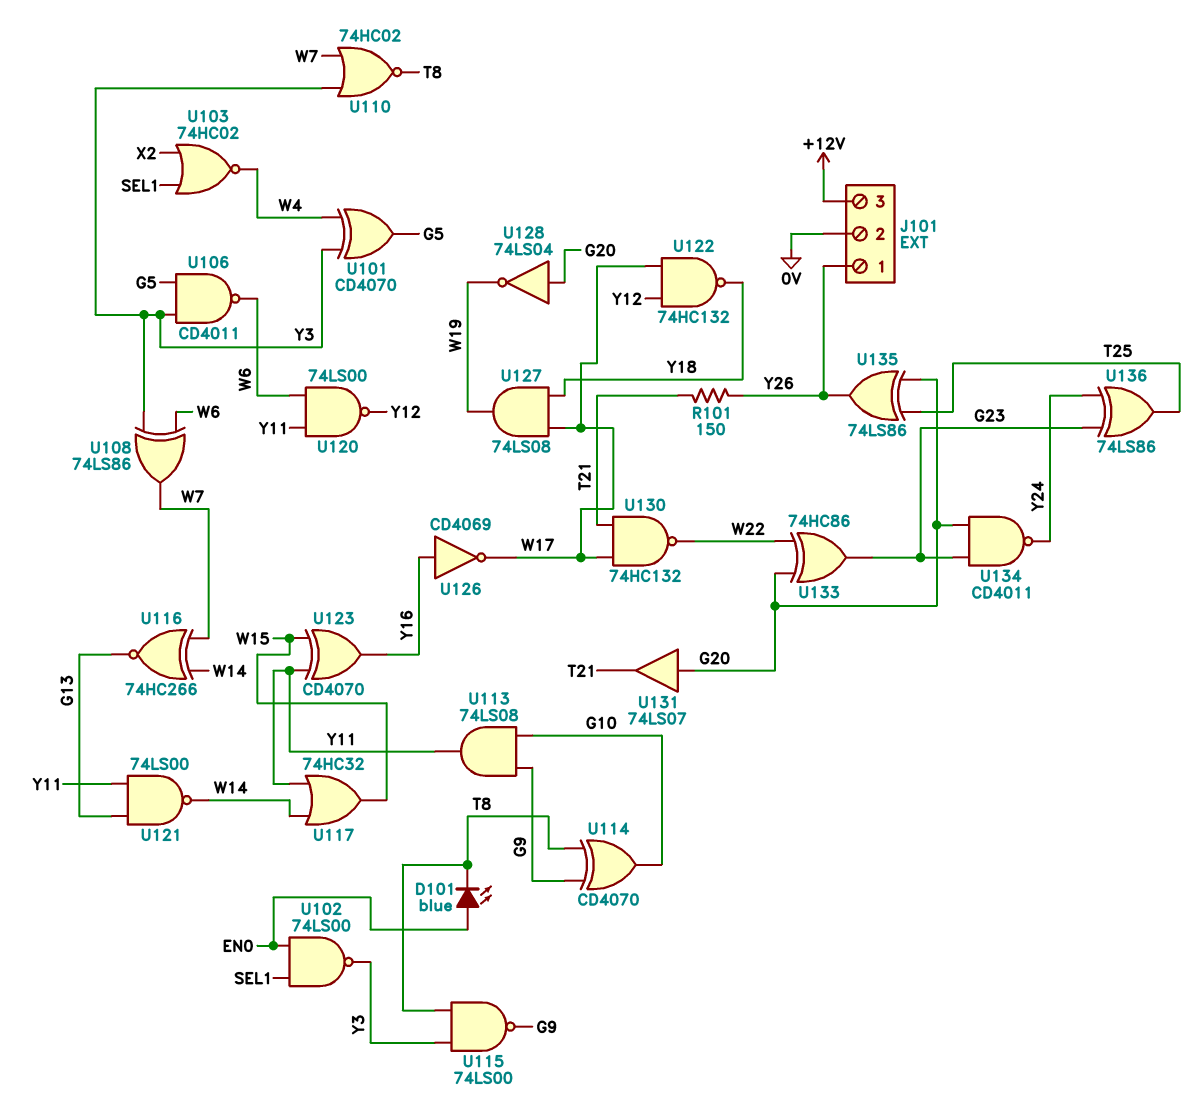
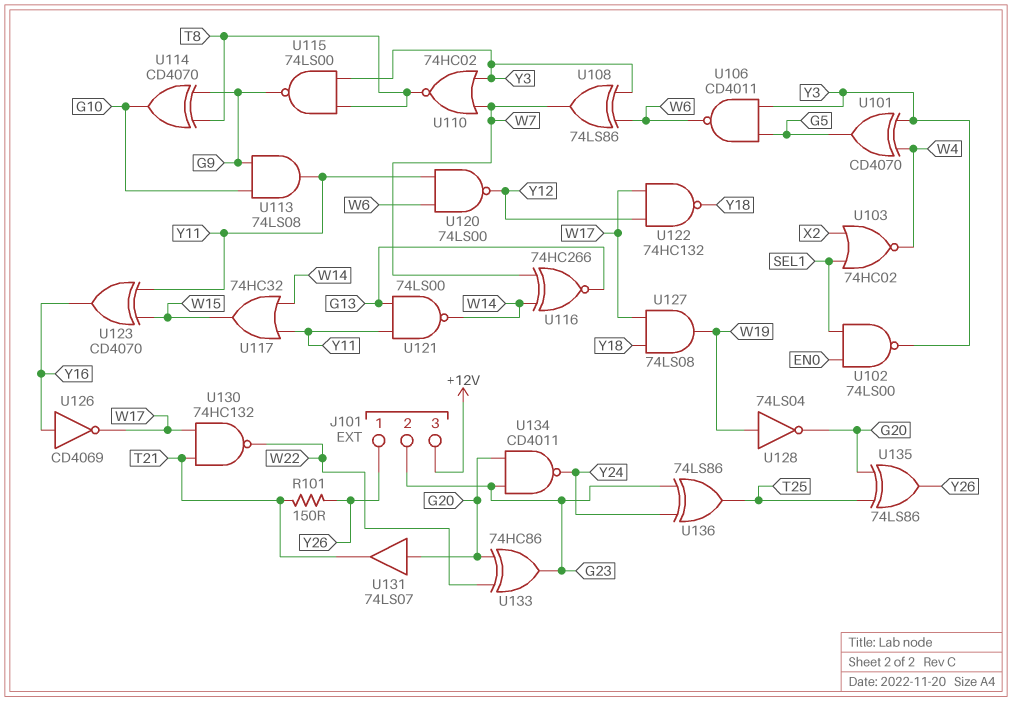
D101: LED blue (A EN0, K T8) -> none
J101 pin 2: 0V -> G23
U128: NOT 74LS04 (in G20, out W19) -> NOT 74LS04 (in W19, out G20)

